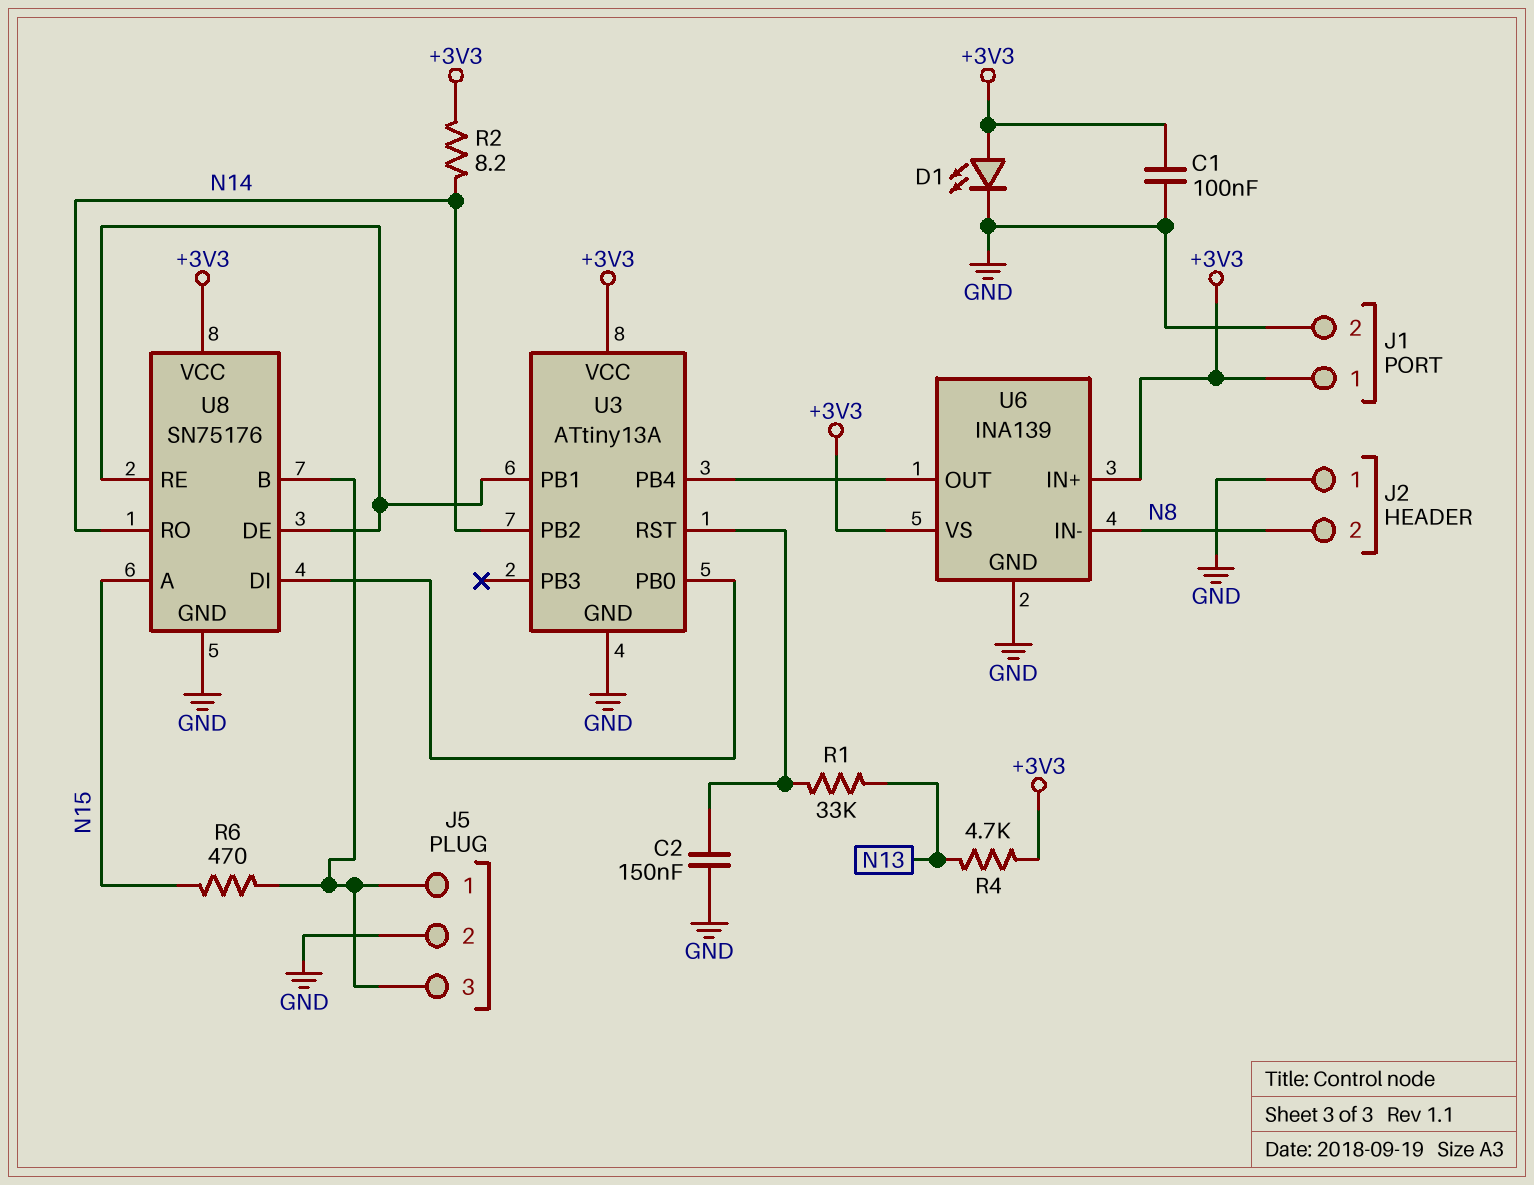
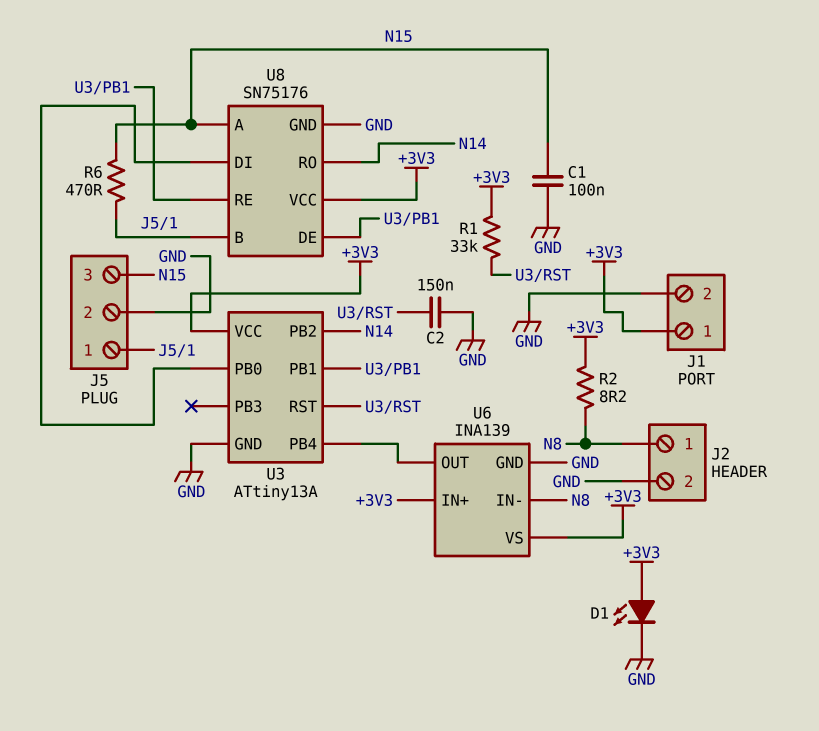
C1: 100nF (+3V3, GND) -> 100nF (GND, N15)
J2 pin 1: GND -> N8
J2 pin 2: N8 -> GND
J5 pin 3: J5/1 -> N15
R1: 33k (N13, U3/RST) -> 33k (+3V3, U3/RST)
R2: 8.2 (+3V3, N14) -> 8.2 (+3V3, N8)
R4: 4.7k (+3V3, N13) -> none

